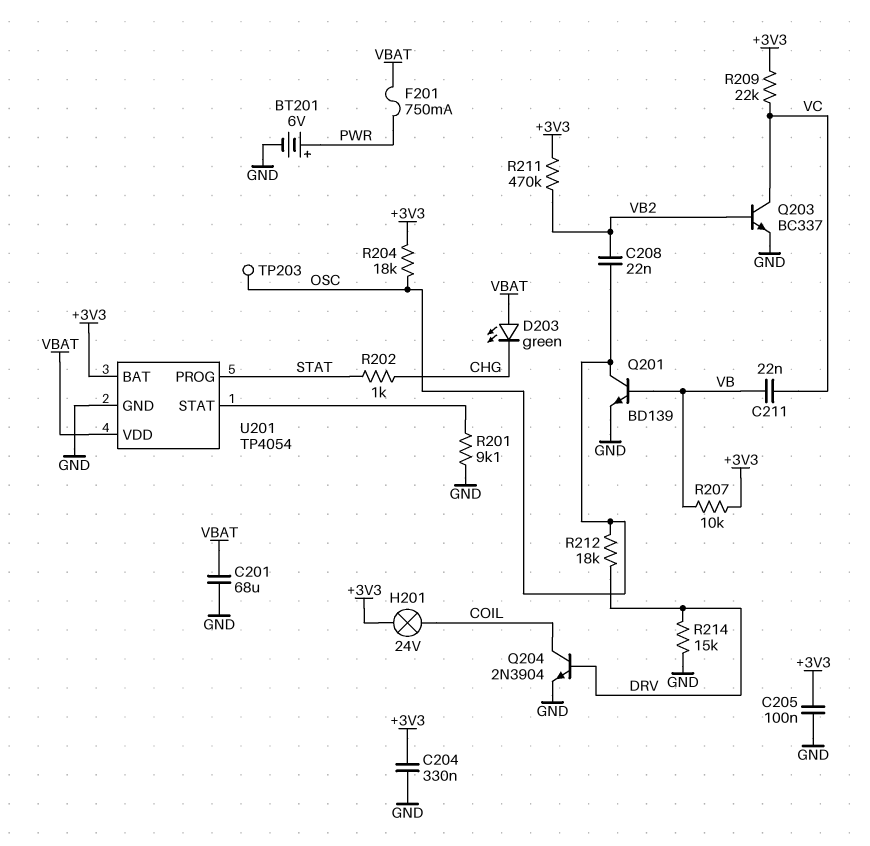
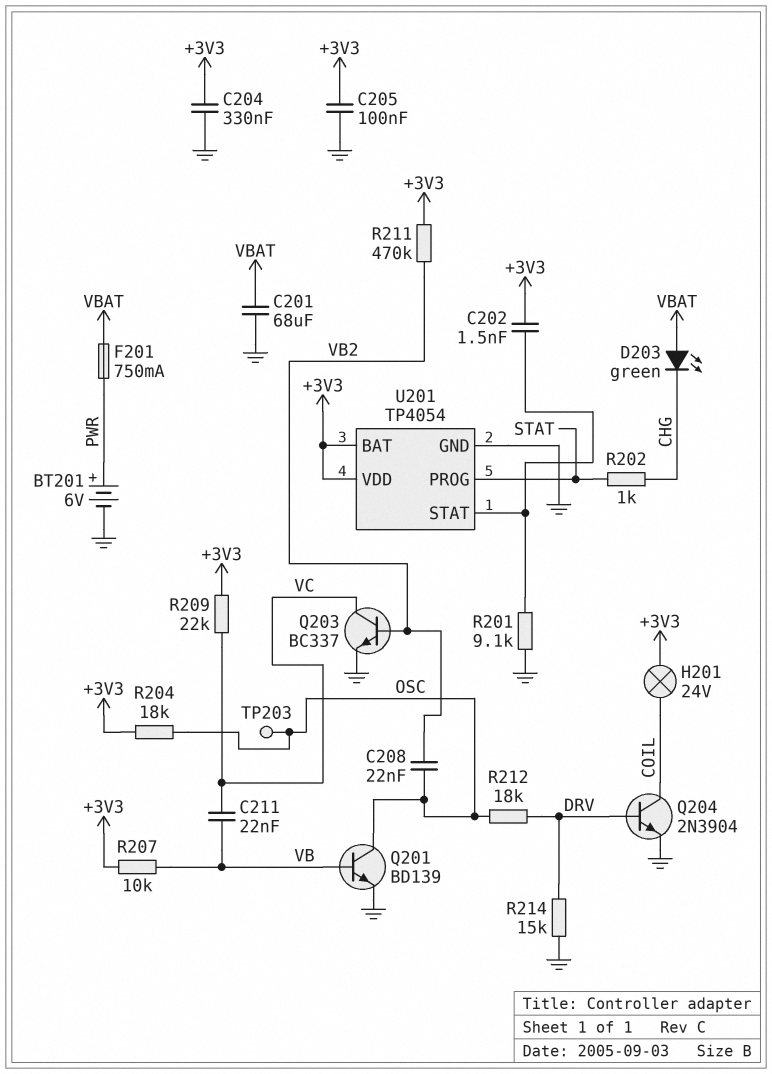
C202: none -> 1.5nF (+3V3, U201/STAT)
U201 pin VDD: VBAT -> +3V3

